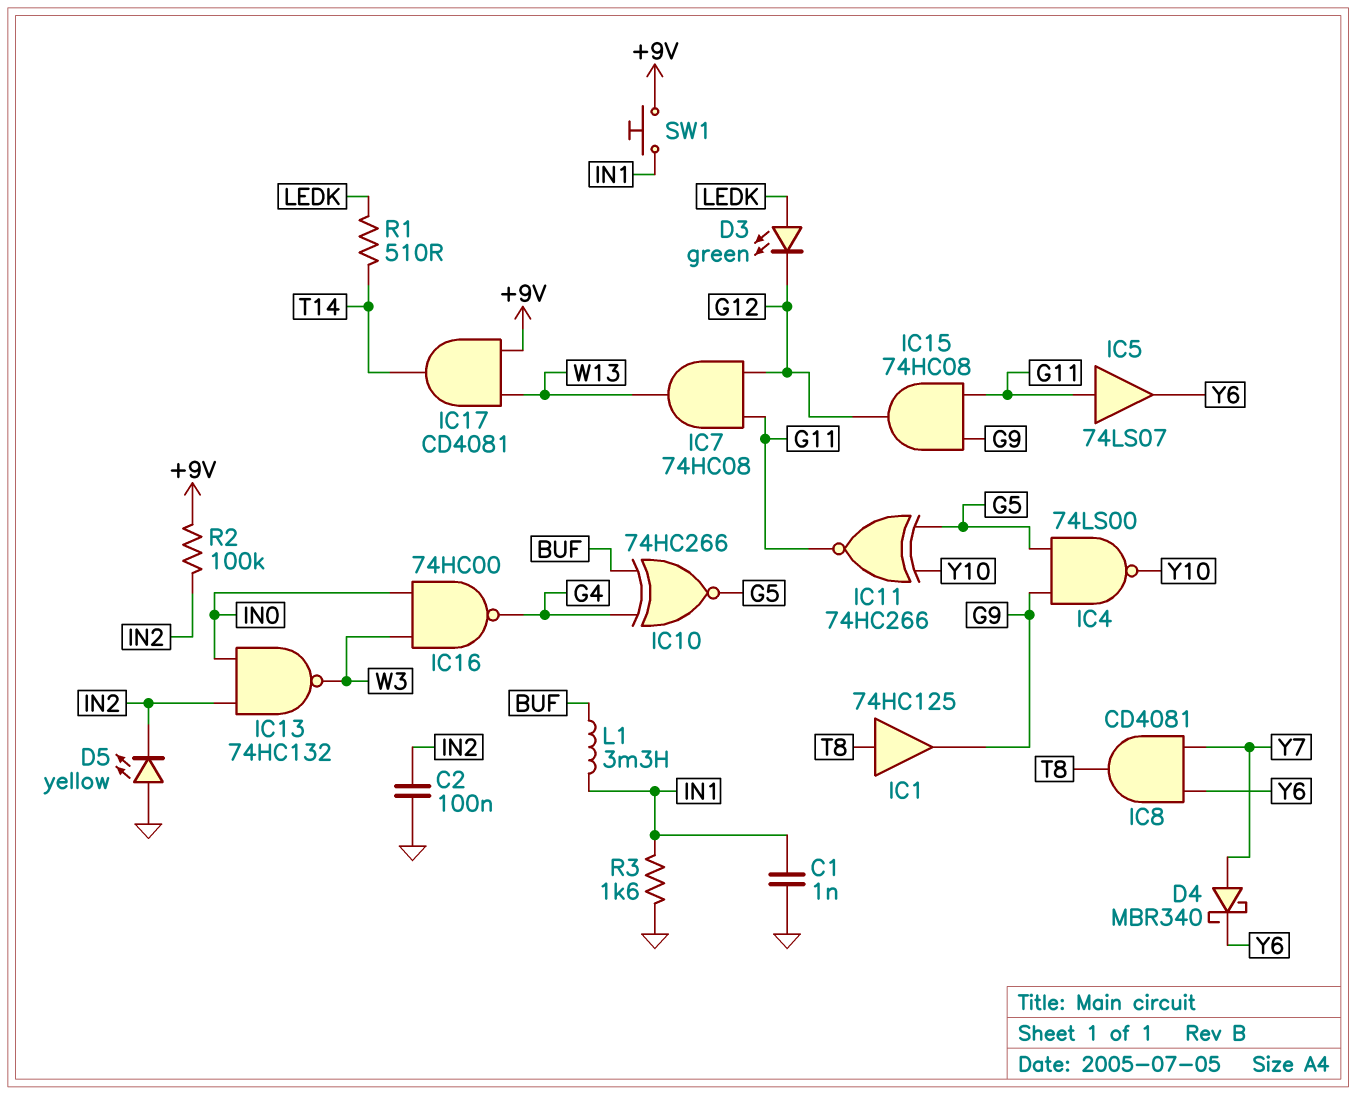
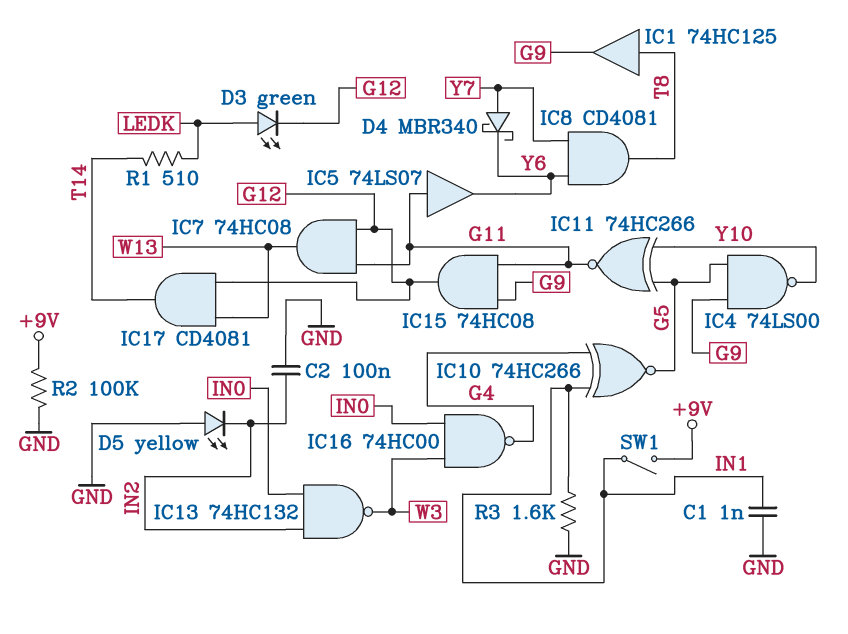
IC10: XNOR 74HC266 (in BUF, in G4, out G5) -> XNOR 74HC266 (in G4, in IN1, out G5)
IC17: AND CD4081 (in +9V, in W13, out T14) -> AND CD4081 (in G12, in W13, out T14)
L1: 3.3mH (BUF, IN1) -> none
R2: 100k (+9V, IN2) -> 100k (+9V, GND)
SW1: button (+9V, IN1) -> switch (+9V, IN1)

